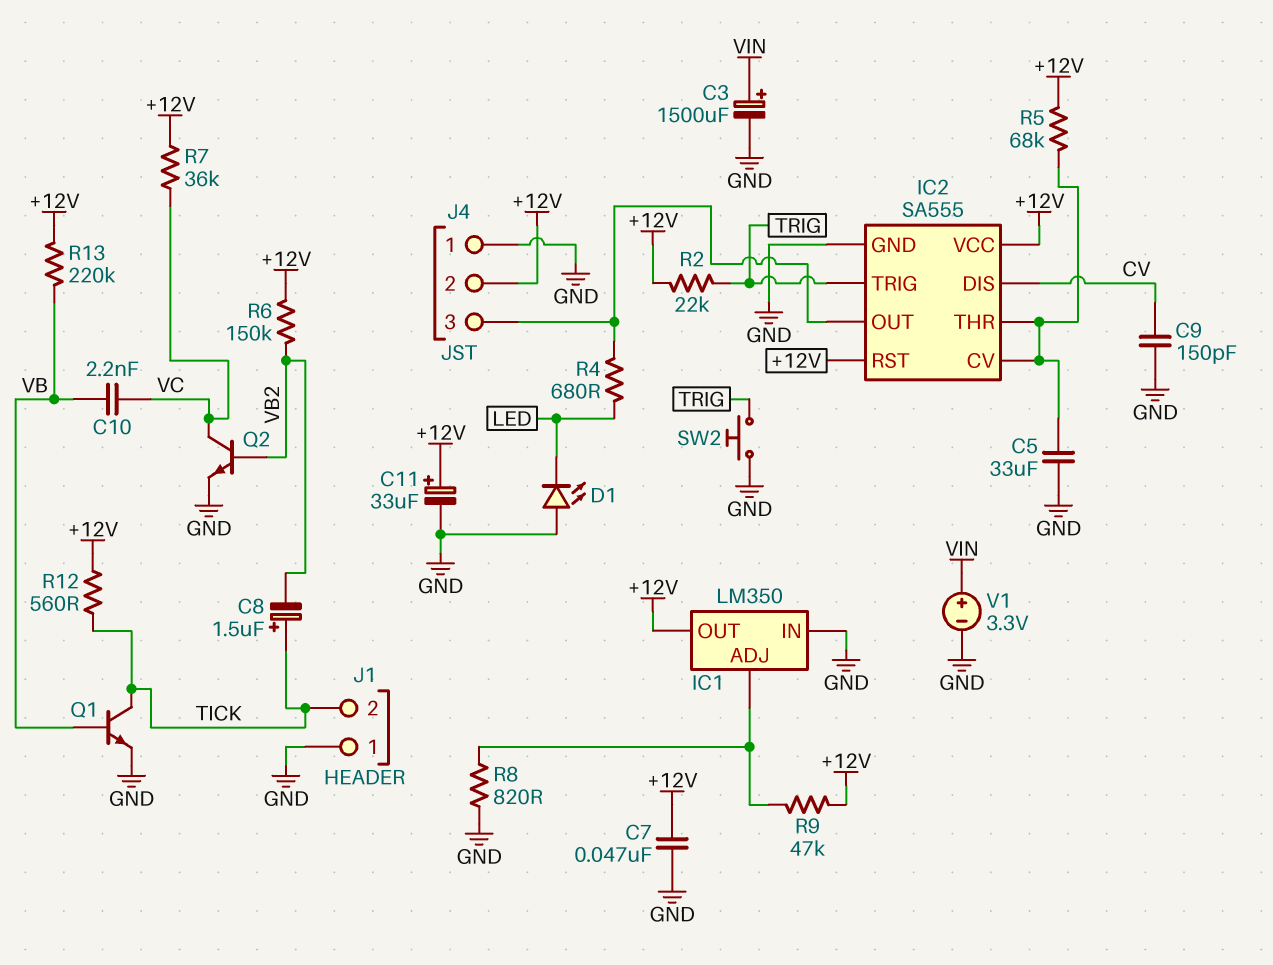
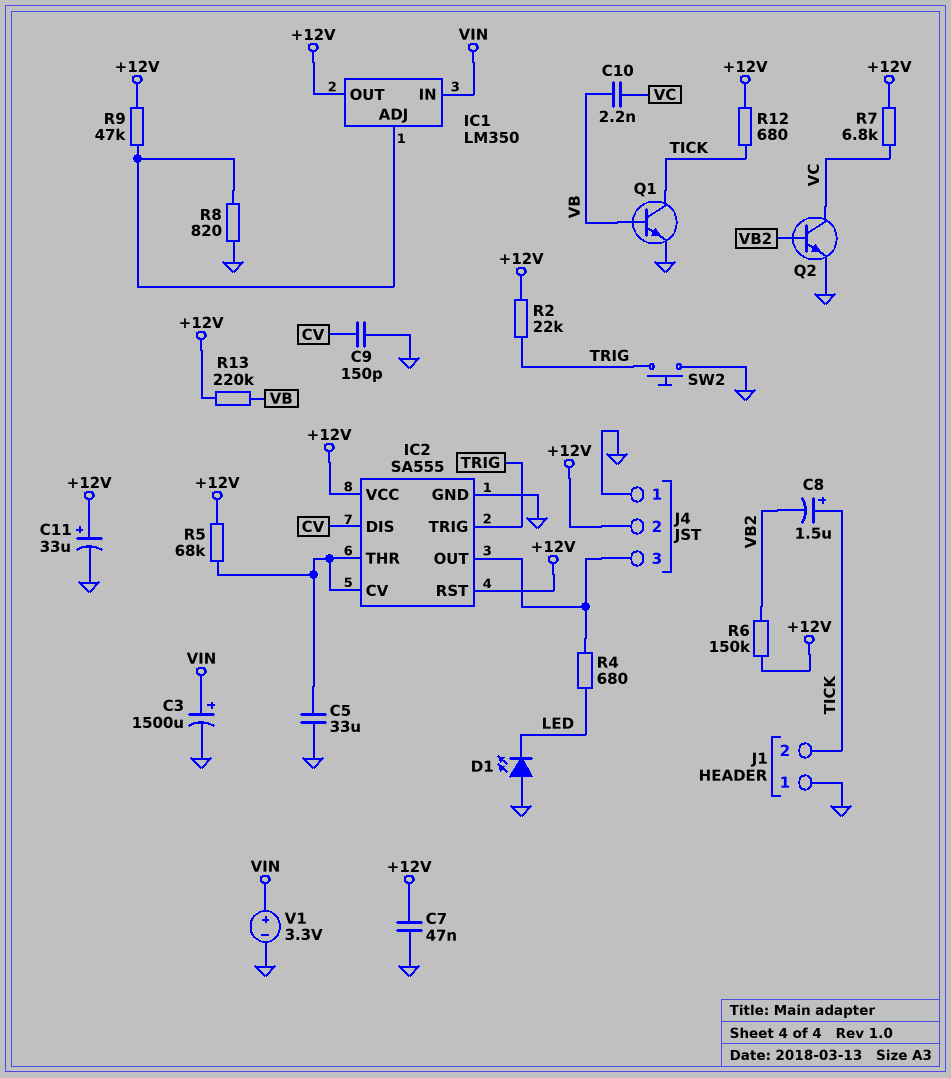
IC1 pin IN: GND -> VIN
R7: 36k (+12V, VC) -> 6.8k (+12V, VC)
R12: 560 (+12V, TICK) -> 680 (+12V, TICK)

